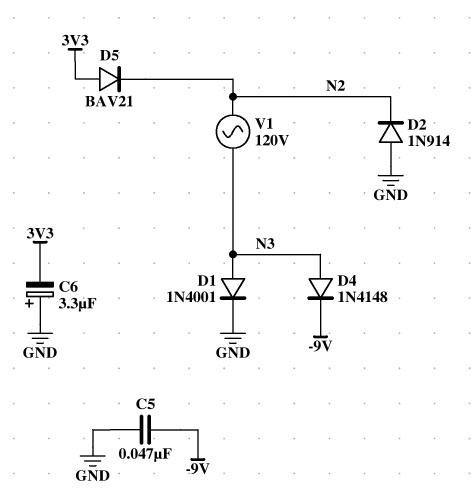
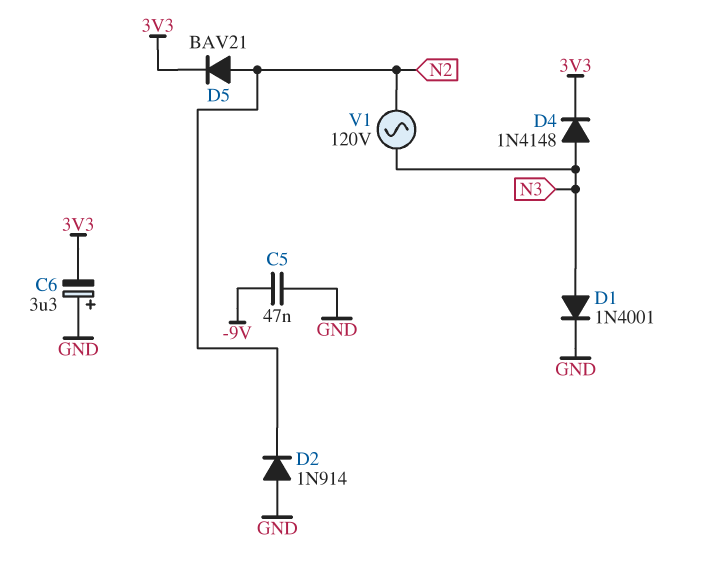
D4: diode 1N4148 (A N3, K -9V) -> diode 1N4148 (A N3, K 3V3)
D5: diode BAV21 (A 3V3, K N2) -> diode BAV21 (A N2, K 3V3)

